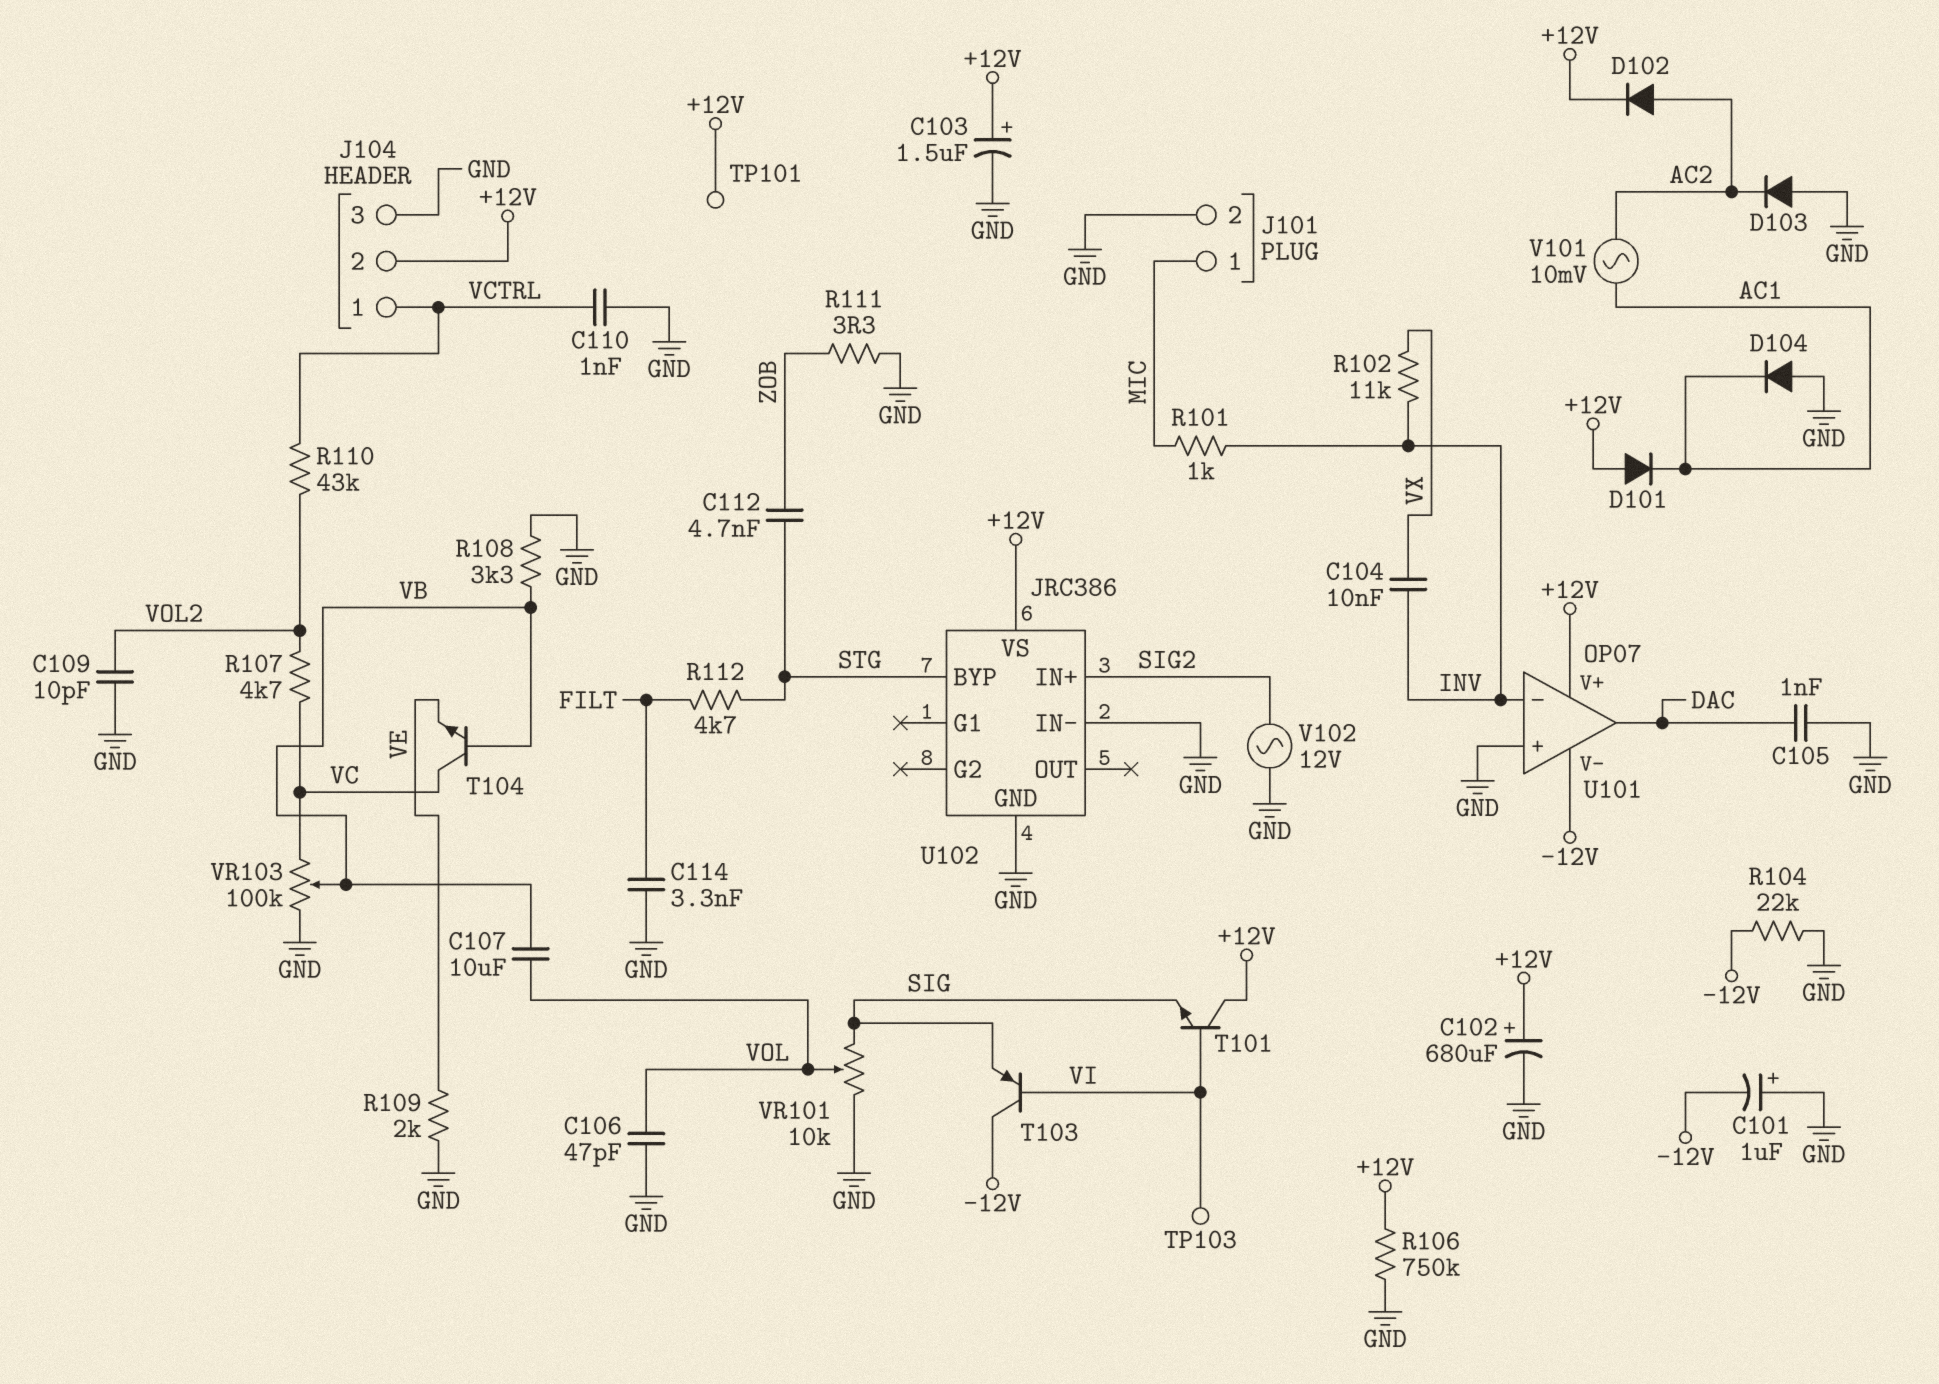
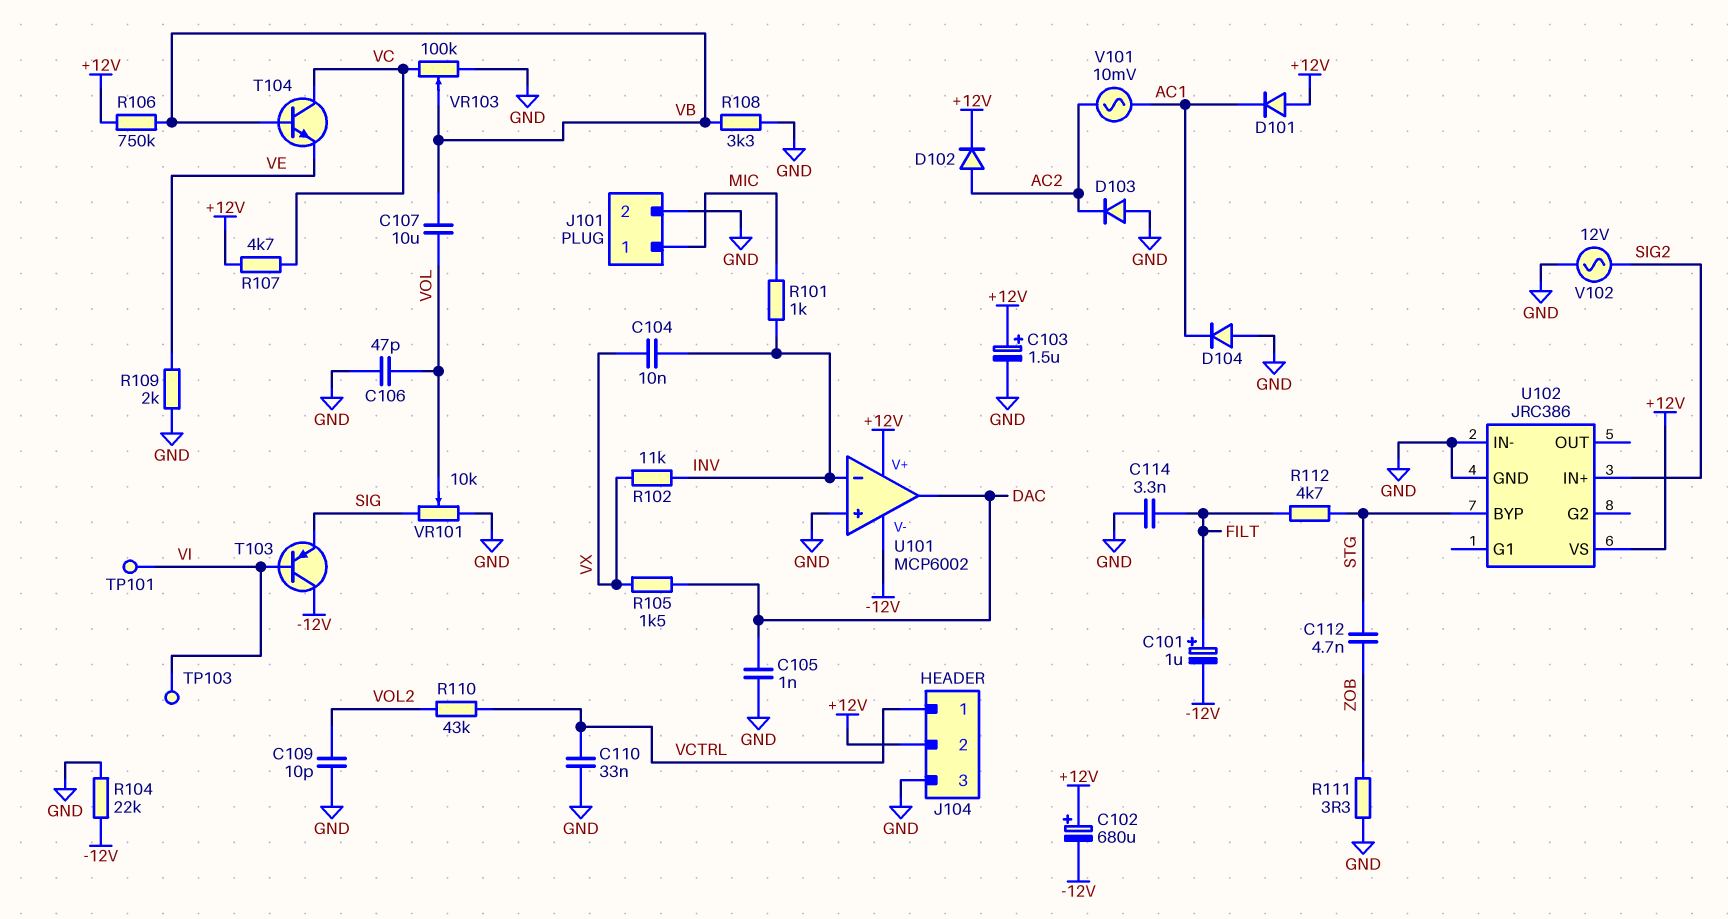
C101: 1uF (plus GND, minus -12V) -> 1uF (plus FILT, minus -12V)
C102: 680uF (plus +12V, minus GND) -> 680uF (plus +12V, minus -12V)
C110: 1nF (GND, VCTRL) -> 33nF (GND, VCTRL)
R105: none -> 1.5k (DAC, VX)
R106: 750k (+12V, GND) -> 750k (+12V, VB)
R107: 4.7k (VC, VOL2) -> 4.7k (+12V, VC)
T101: NPN (B VI, C +12V, E SIG) -> none
TP101: test point (+12V) -> test point (VI)
U101: OP07 -> MCP6002

